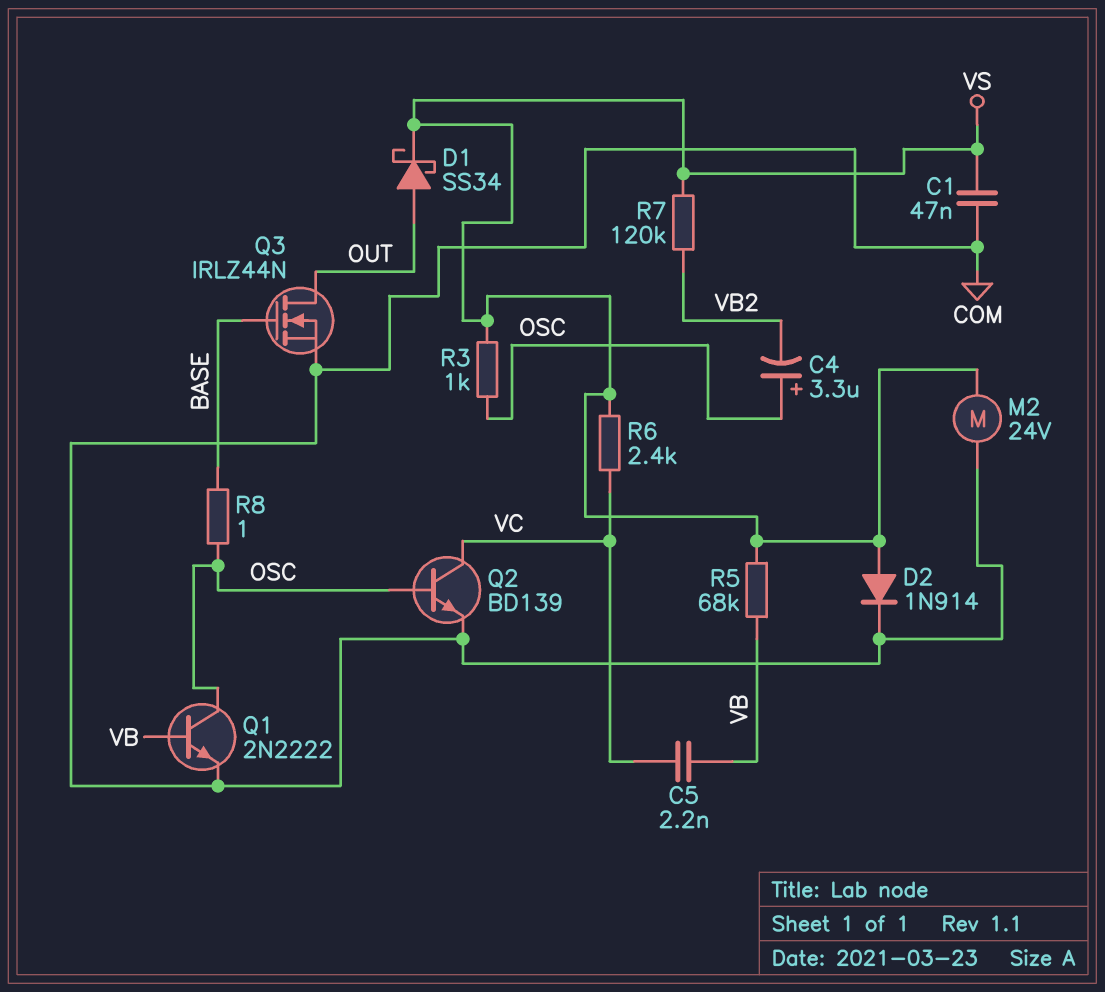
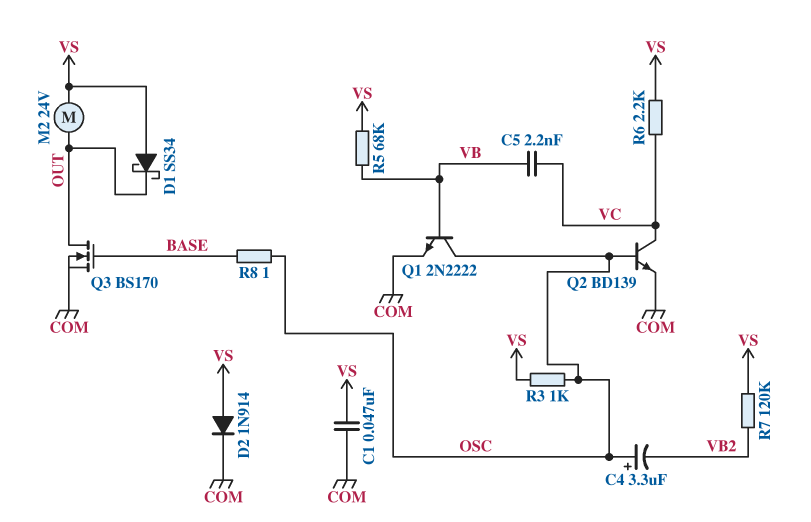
D1: schottky SS34 (A OUT, K VS) -> schottky SS34 (A VS, K OUT)
M2: motor 24V (COM, VS) -> motor 24V (OUT, VS)
Q3: NMOS IRLZ44N (G BASE, D OUT, S COM) -> NMOS BS170 (G BASE, D OUT, S COM)
R6: 2.4k (VC, VS) -> 2.2k (VC, VS)

